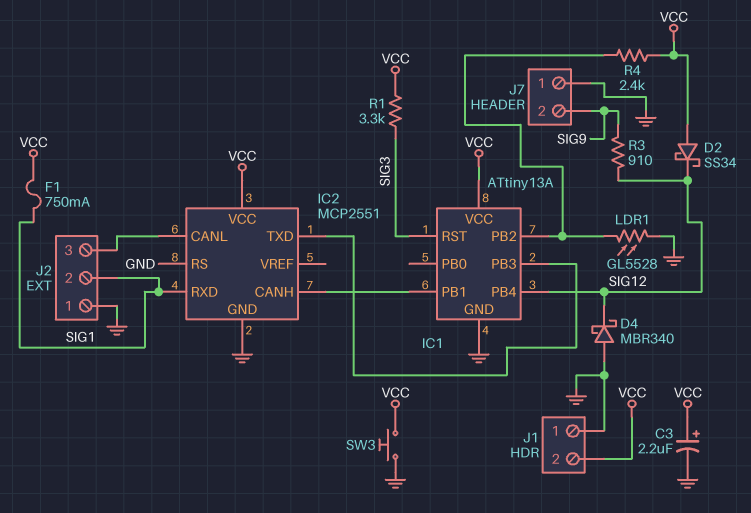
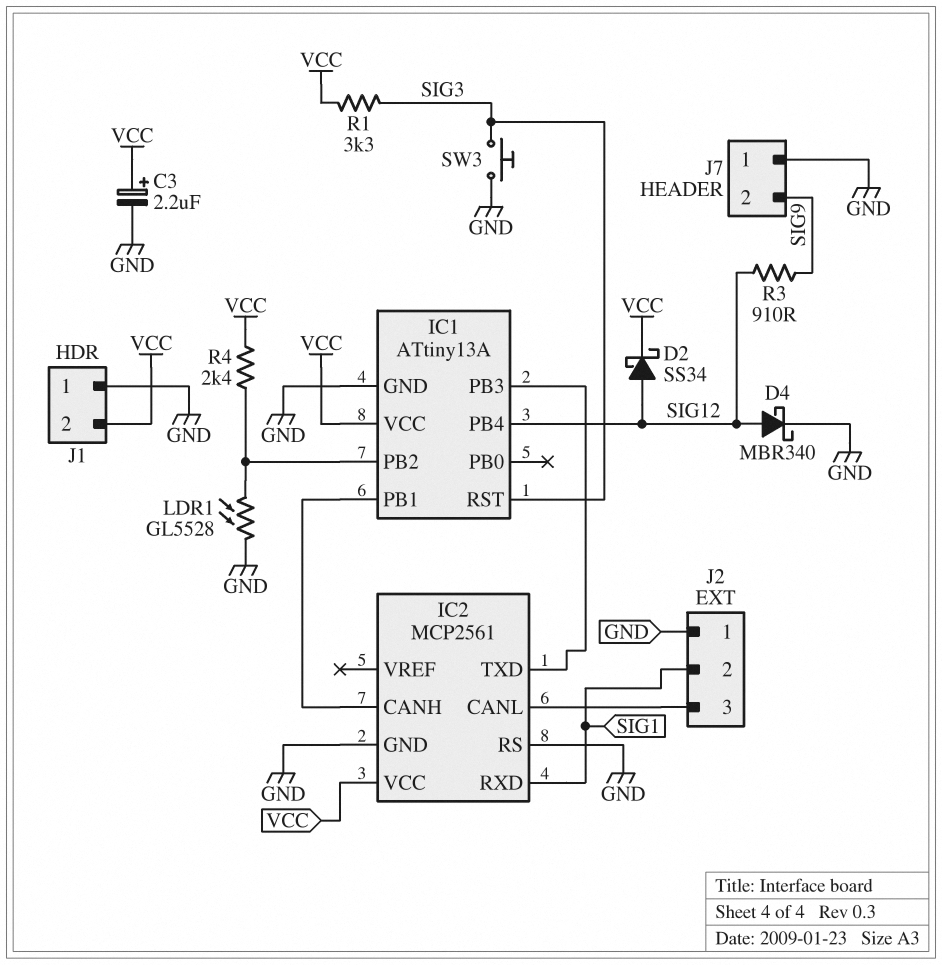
D2: schottky SS34 (A VCC, K SIG12) -> schottky SS34 (A SIG12, K VCC)
D4: schottky MBR340 (A GND, K SIG12) -> schottky MBR340 (A SIG12, K GND)
F1: 750mA (SIG1, VCC) -> none
IC2: MCP2551 -> MCP2561
SW3: button (GND, VCC) -> button (GND, SIG3)

